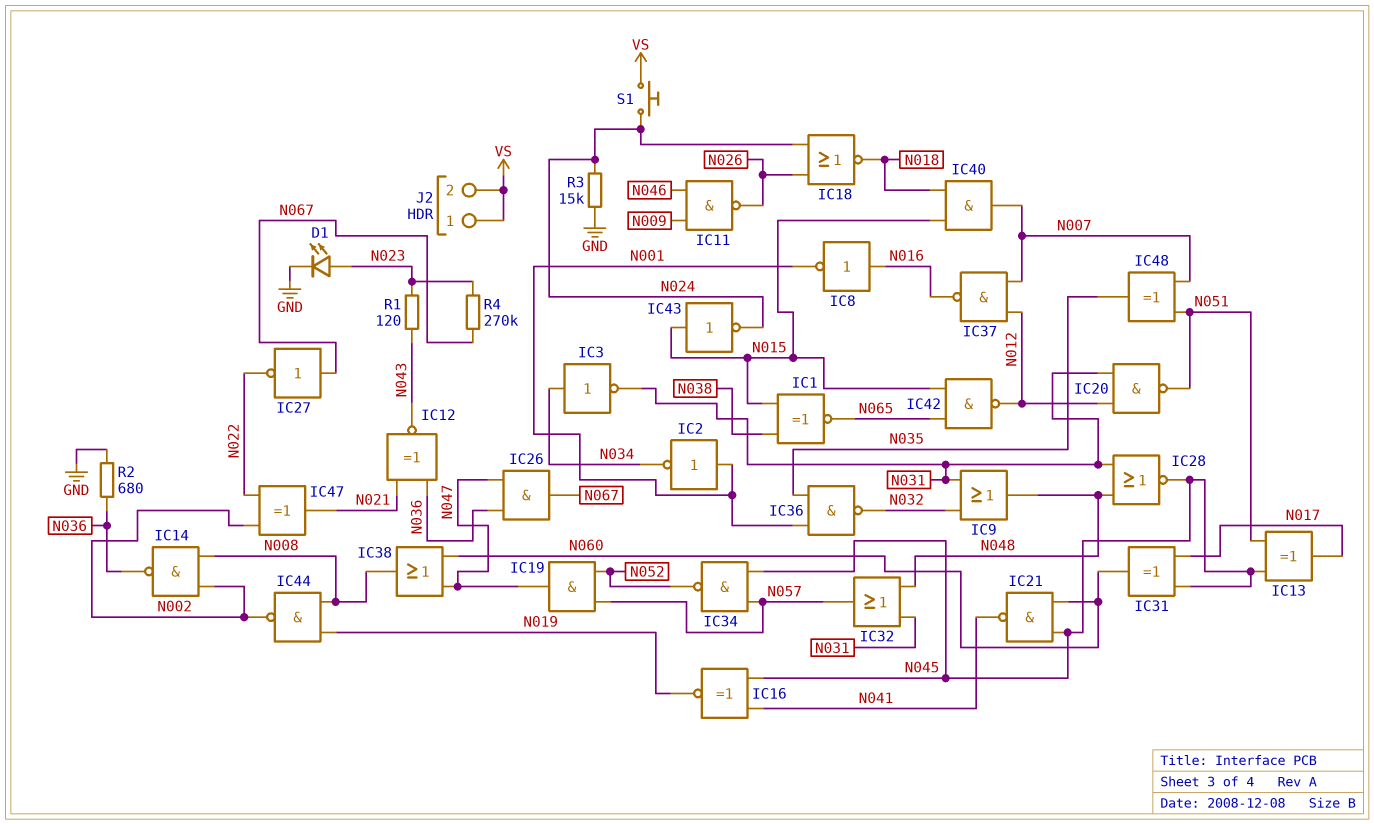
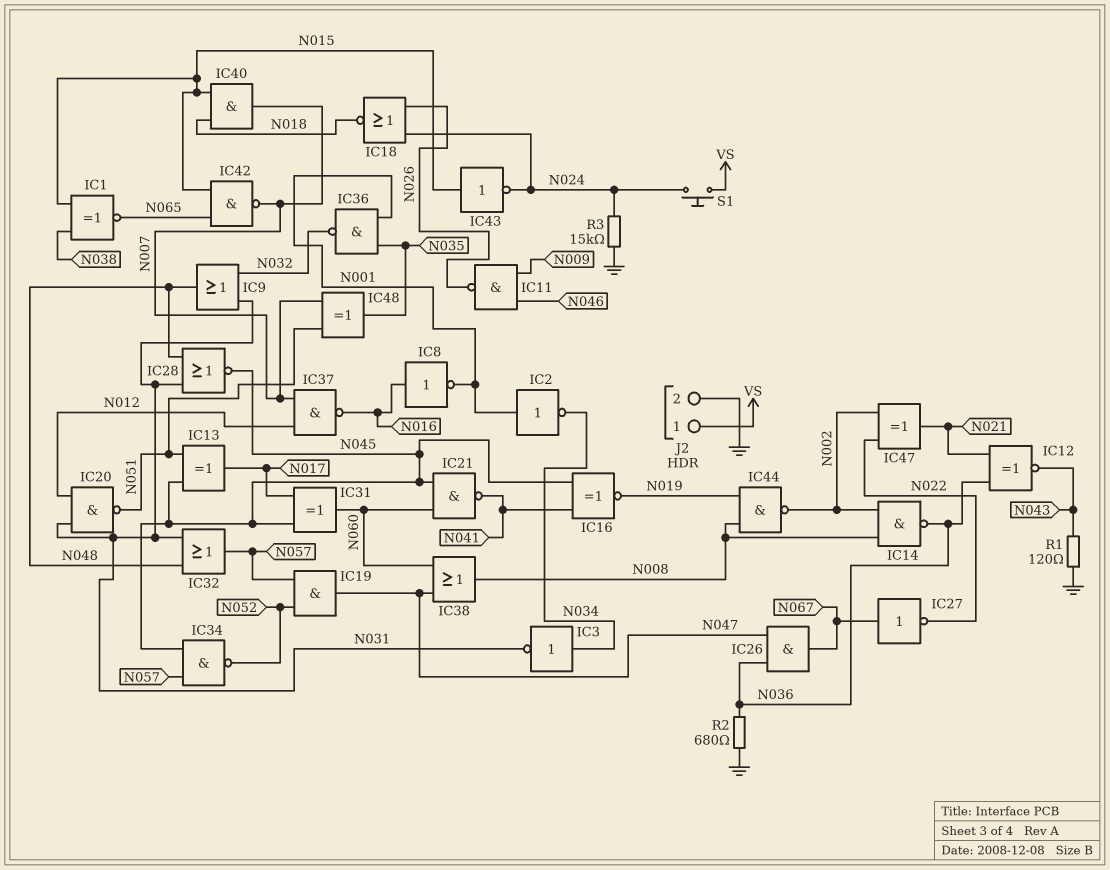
D1: LED (A N023, K GND) -> none
IC42: NAND (in N015, in N065, out N012) -> NAND (in N015, in N065, out N007)
J2 pin 2: VS -> GND
R1: 120 (N023, N043) -> 120 (GND, N043)
R4: 270k (N023, N067) -> none

